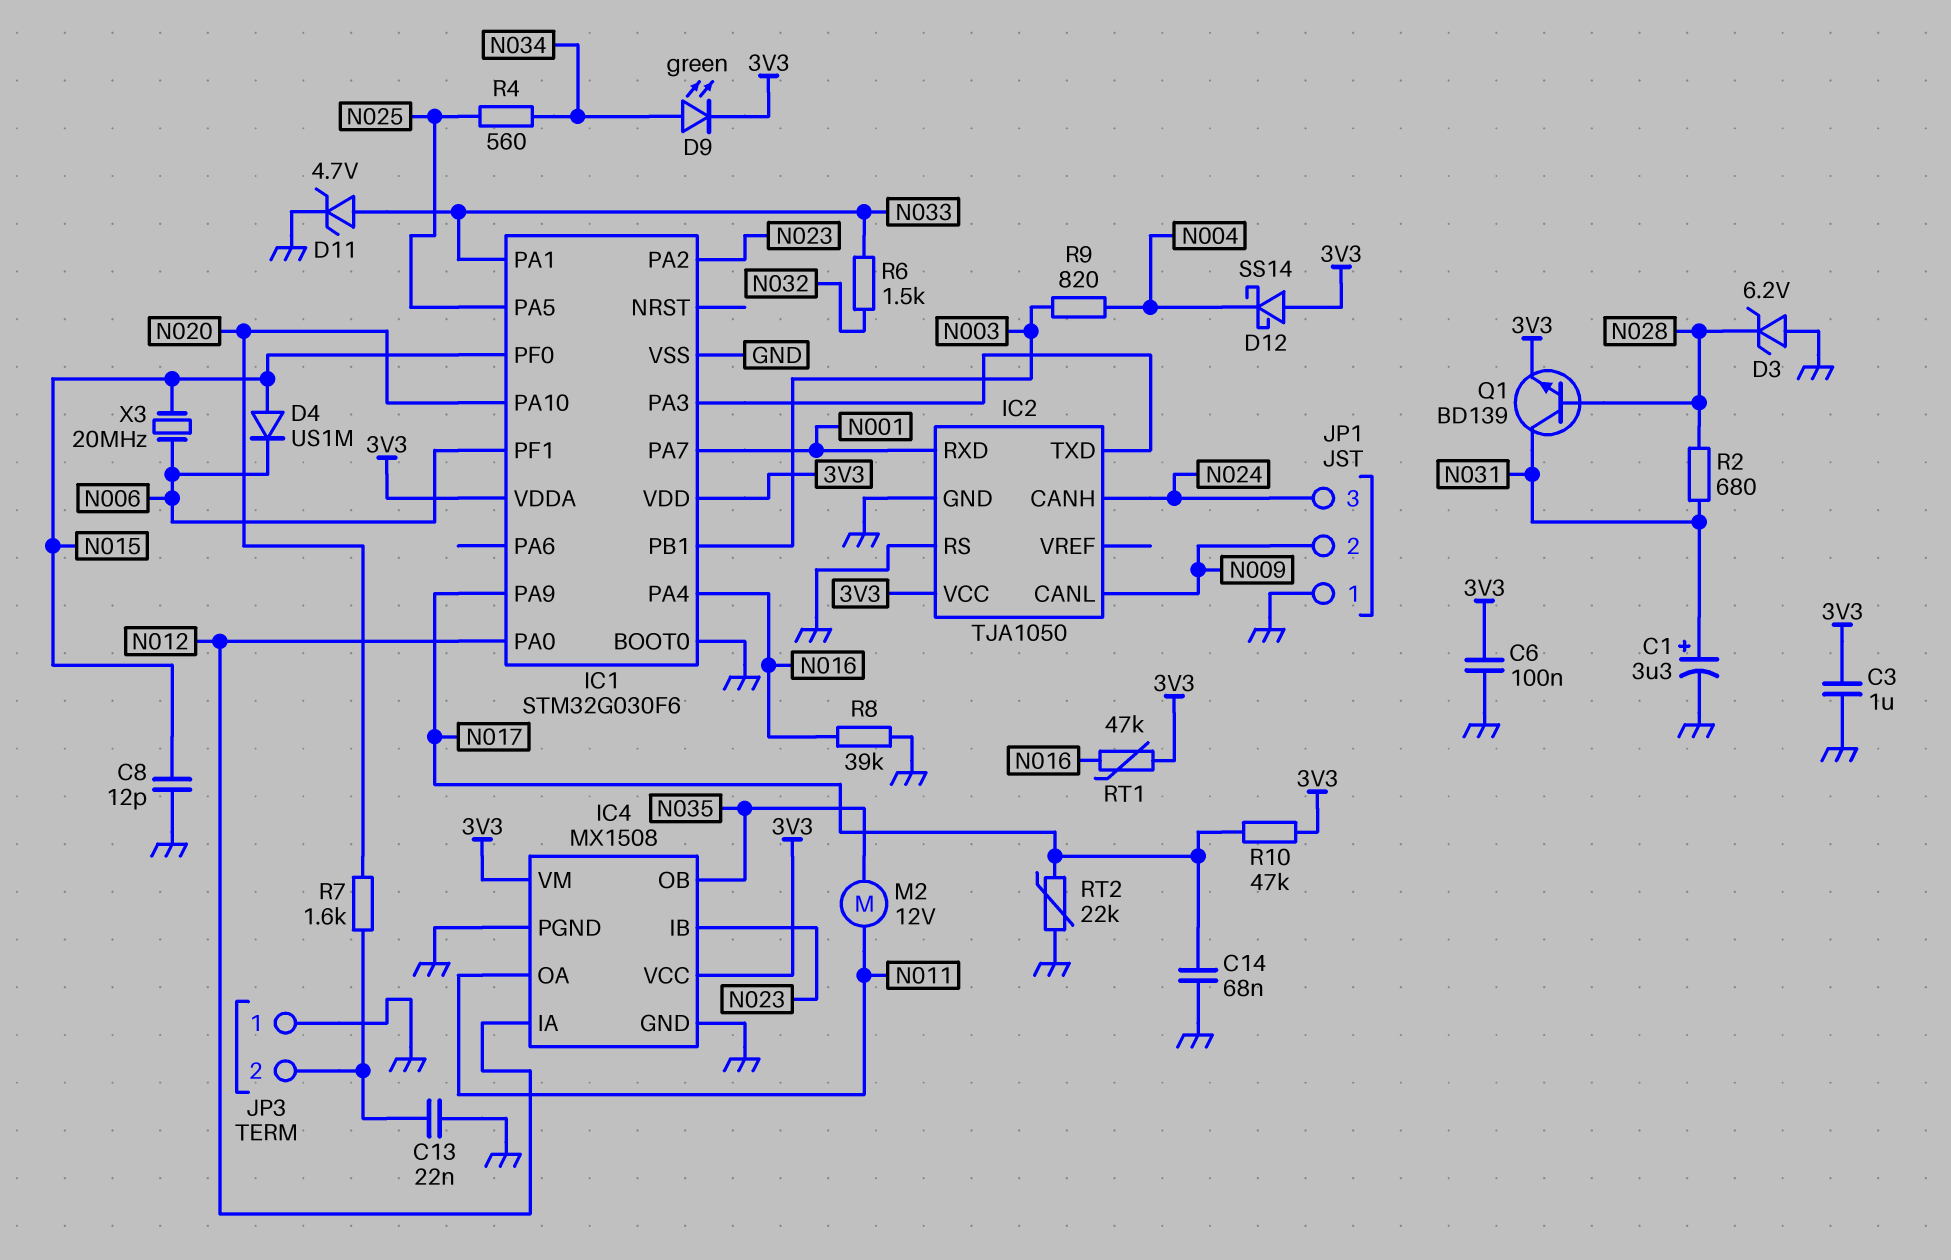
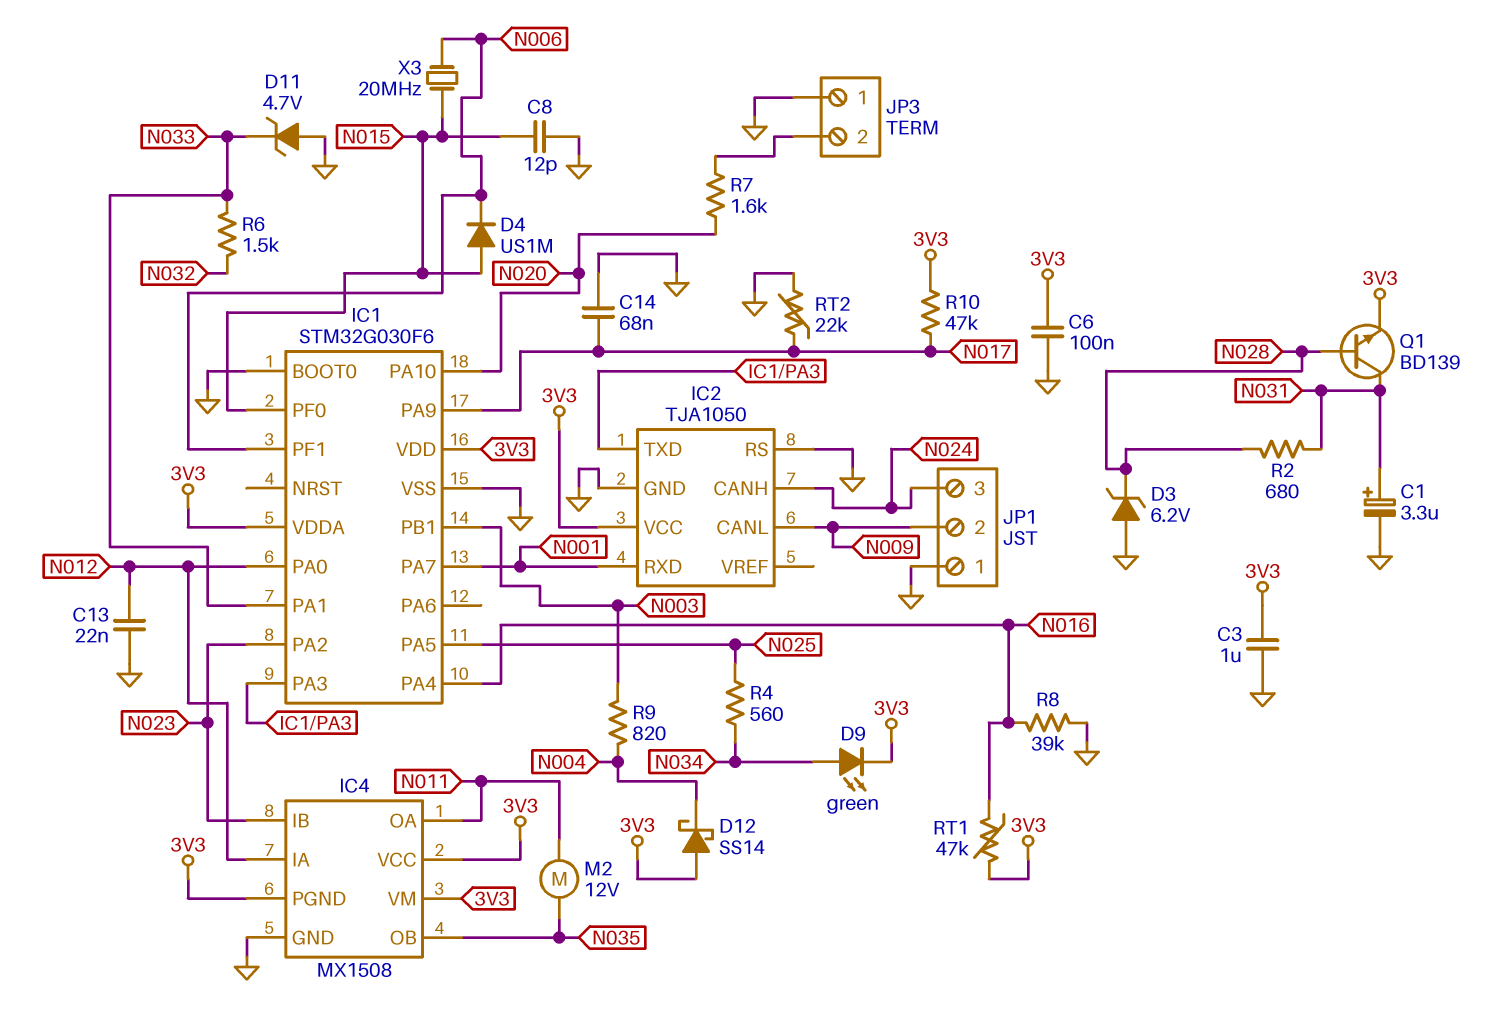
C13: 22nF (GND, JP3/2) -> 22nF (GND, N012)
D11: zener 4.7V (A N033, K GND) -> zener 4.7V (A GND, K N033)
IC4 pin PGND: GND -> 3V3

